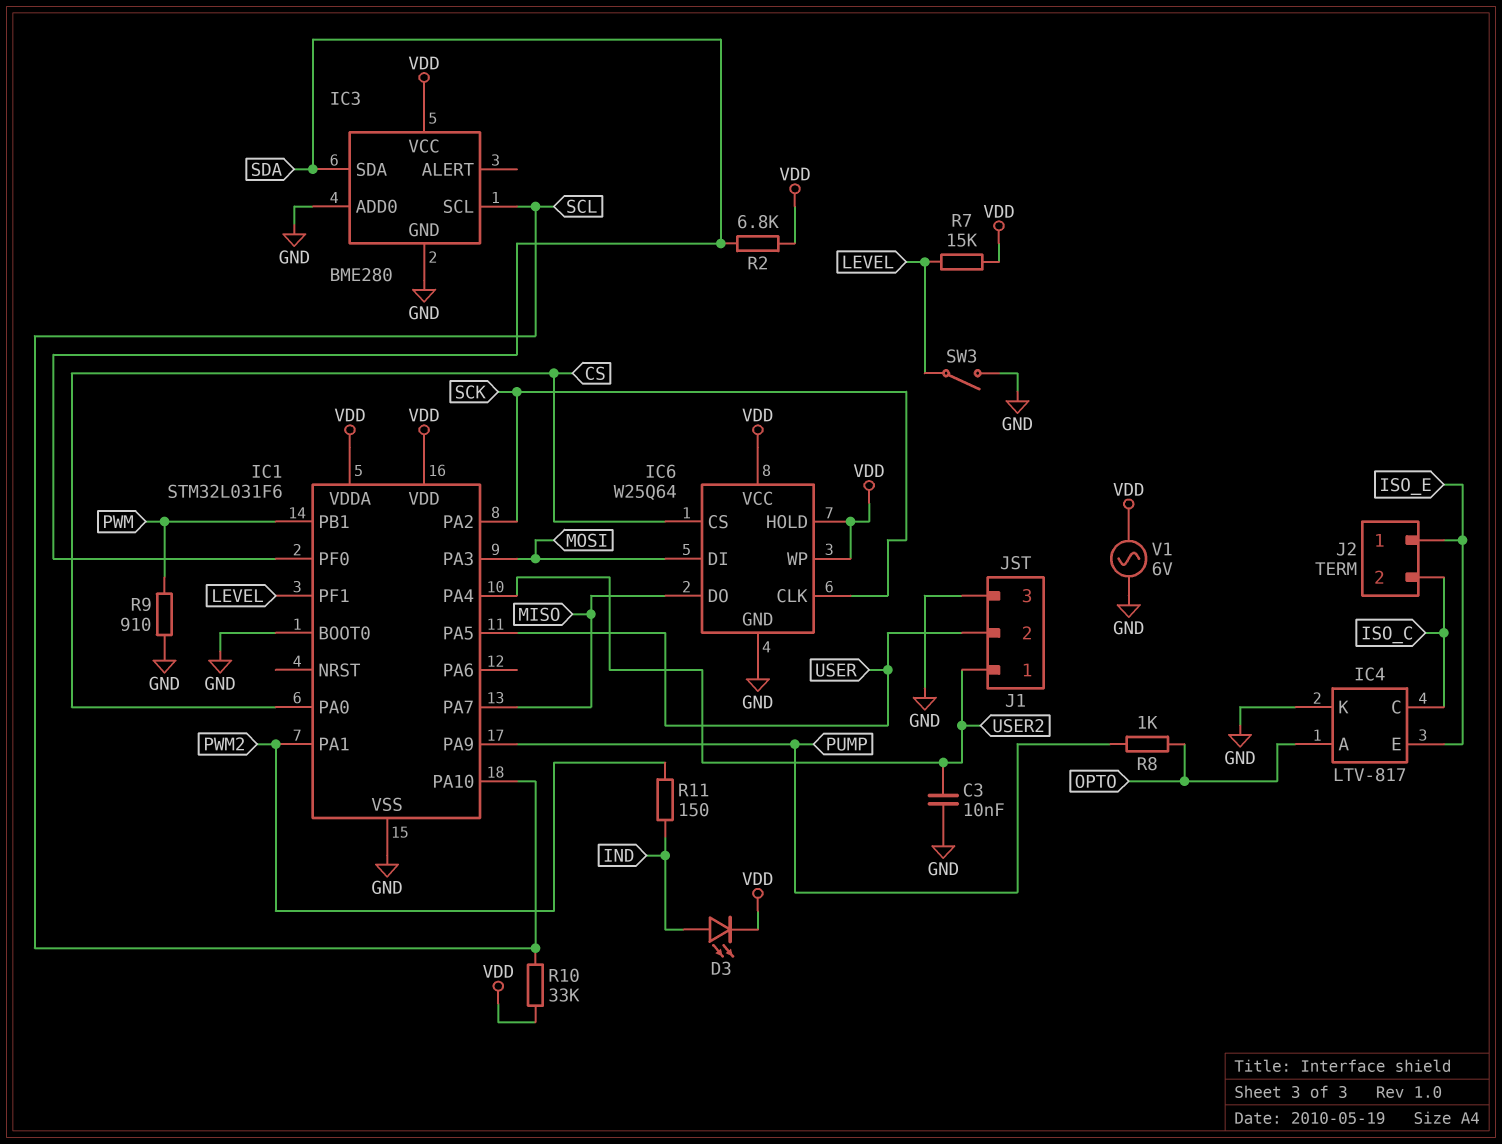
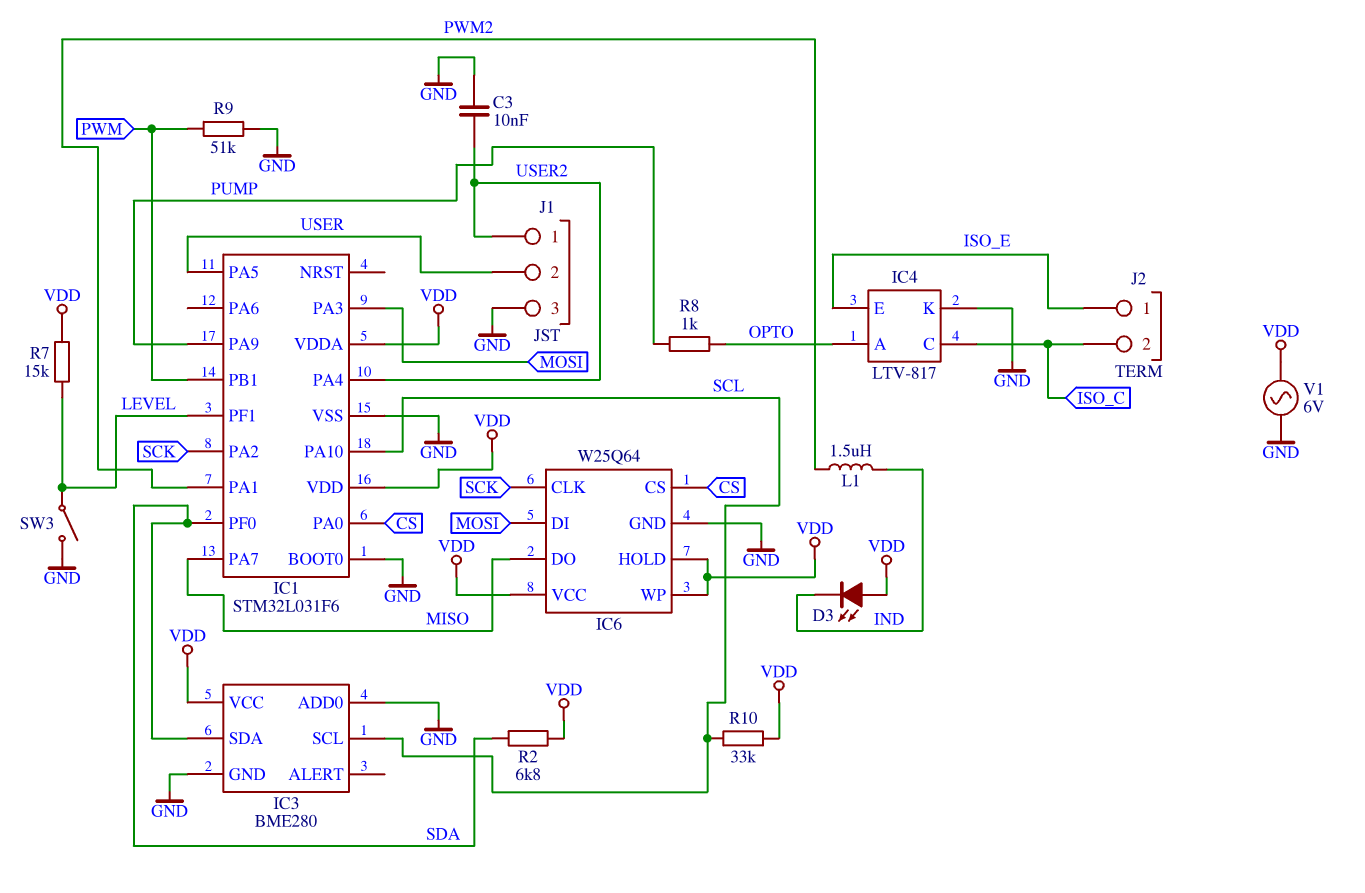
D3: LED (A IND, K VDD) -> LED (A VDD, K IND)
L1: none -> 1.5uH (IND, PWM2)
R9: 910 (GND, PWM) -> 51k (GND, PWM)
R11: 150 (IND, PWM2) -> none

